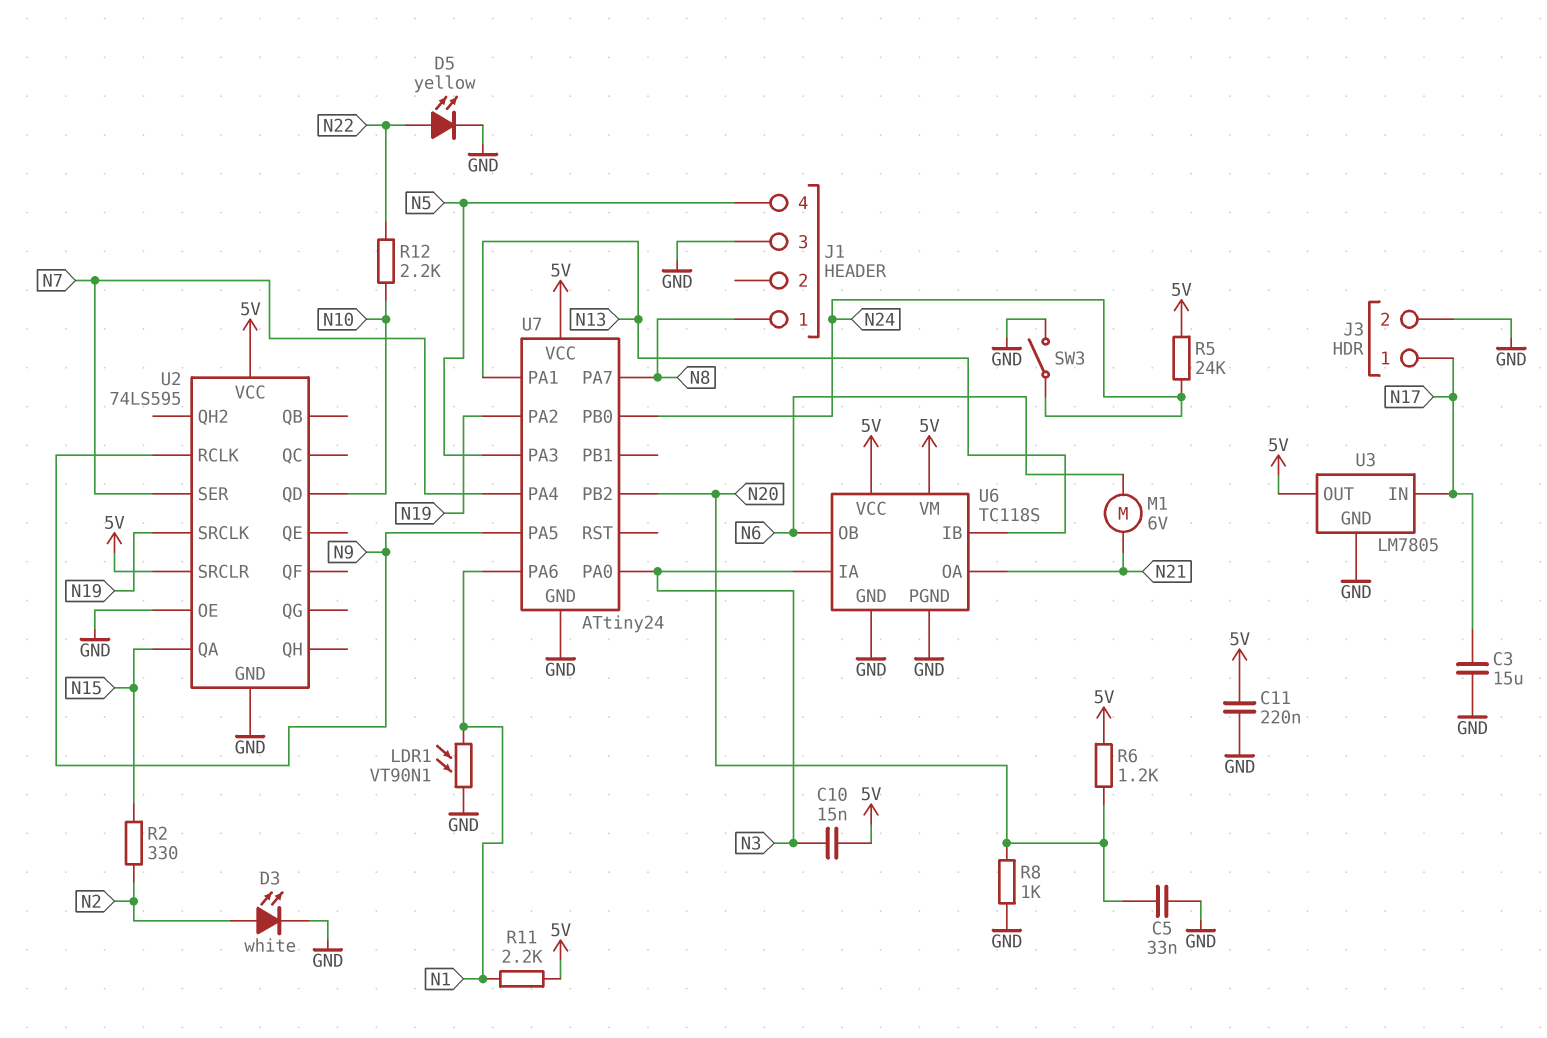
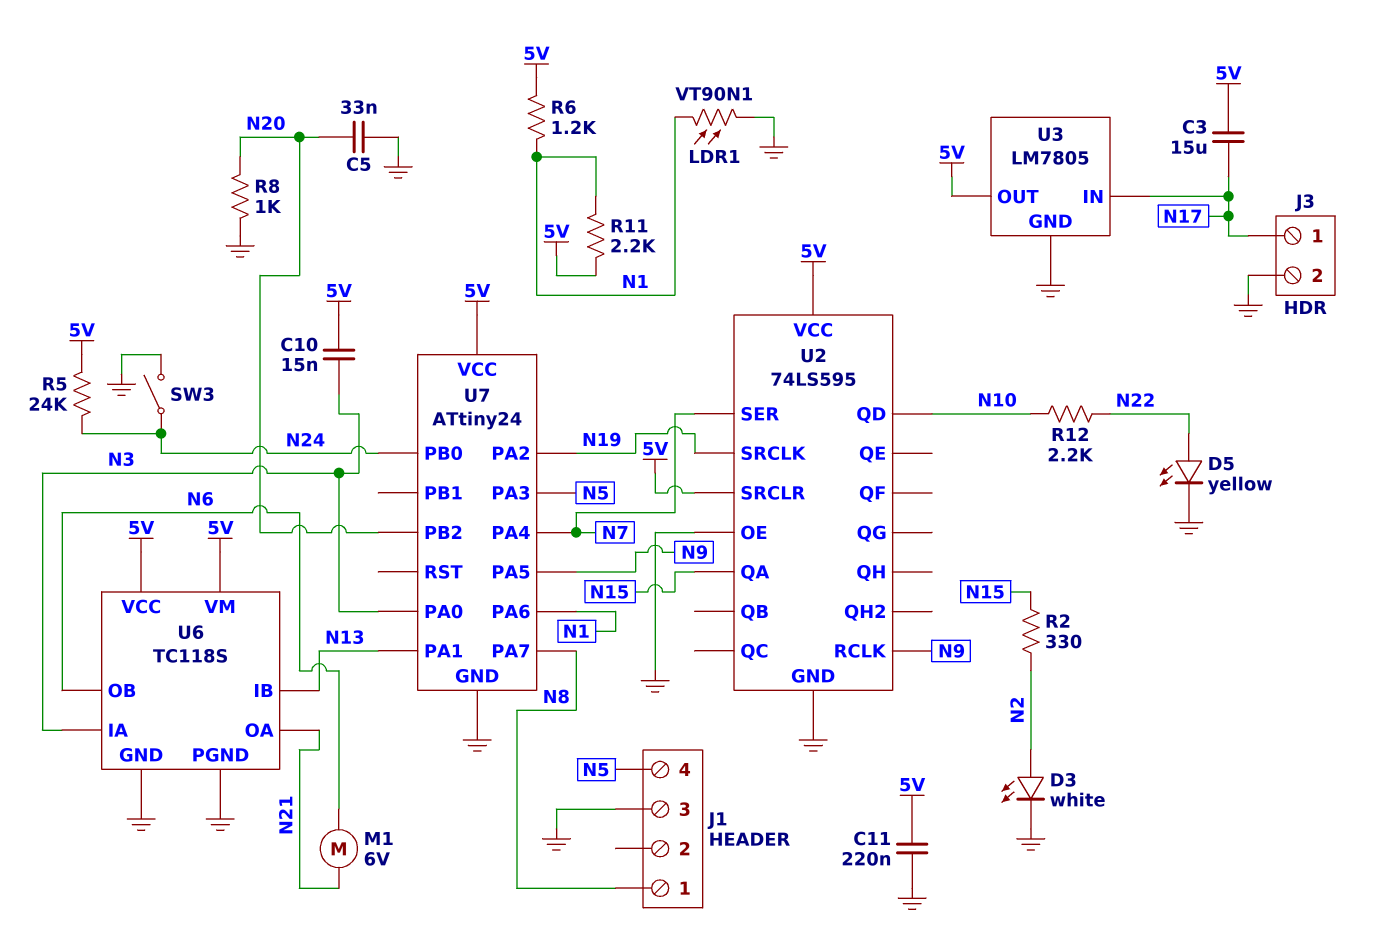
C3: 15uF (GND, N17) -> 15uF (5V, N17)
R6: 1.2k (5V, N20) -> 1.2k (5V, N1)

